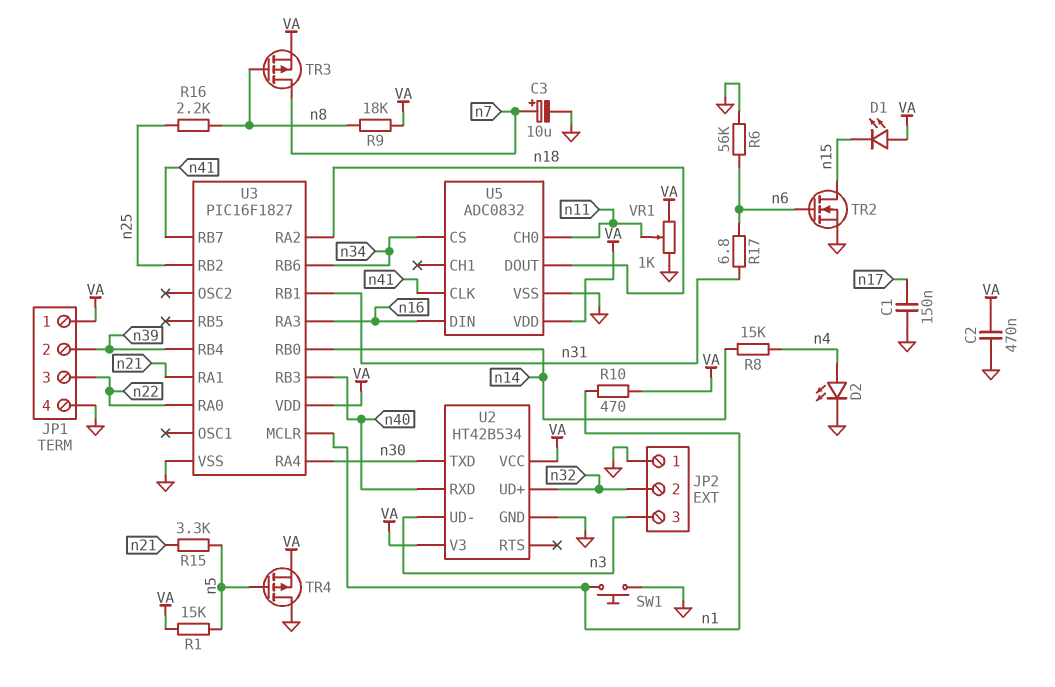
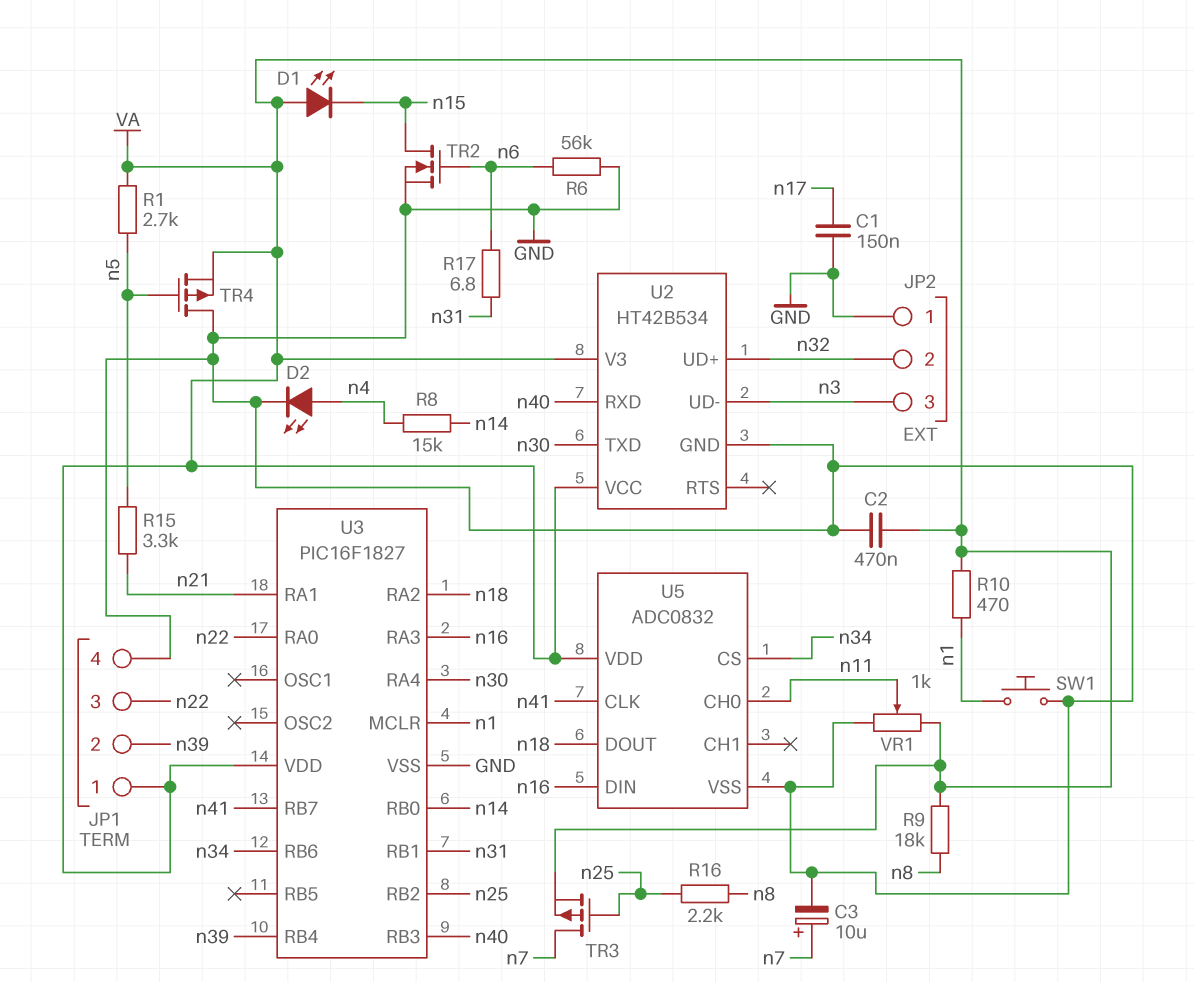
R1: 15k (VA, n5) -> 2.7k (VA, n5)
TR3: PMOS (G n8, D n7, S VA) -> PMOS (G n25, D n7, S VA)

